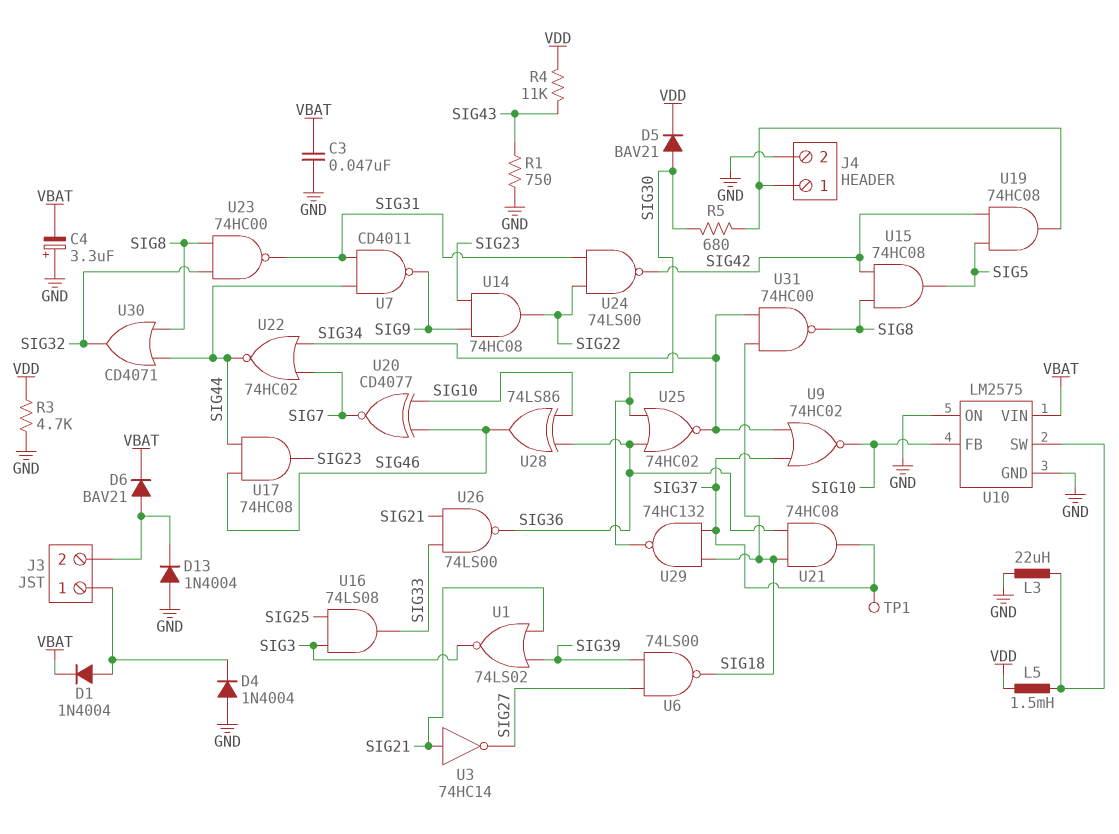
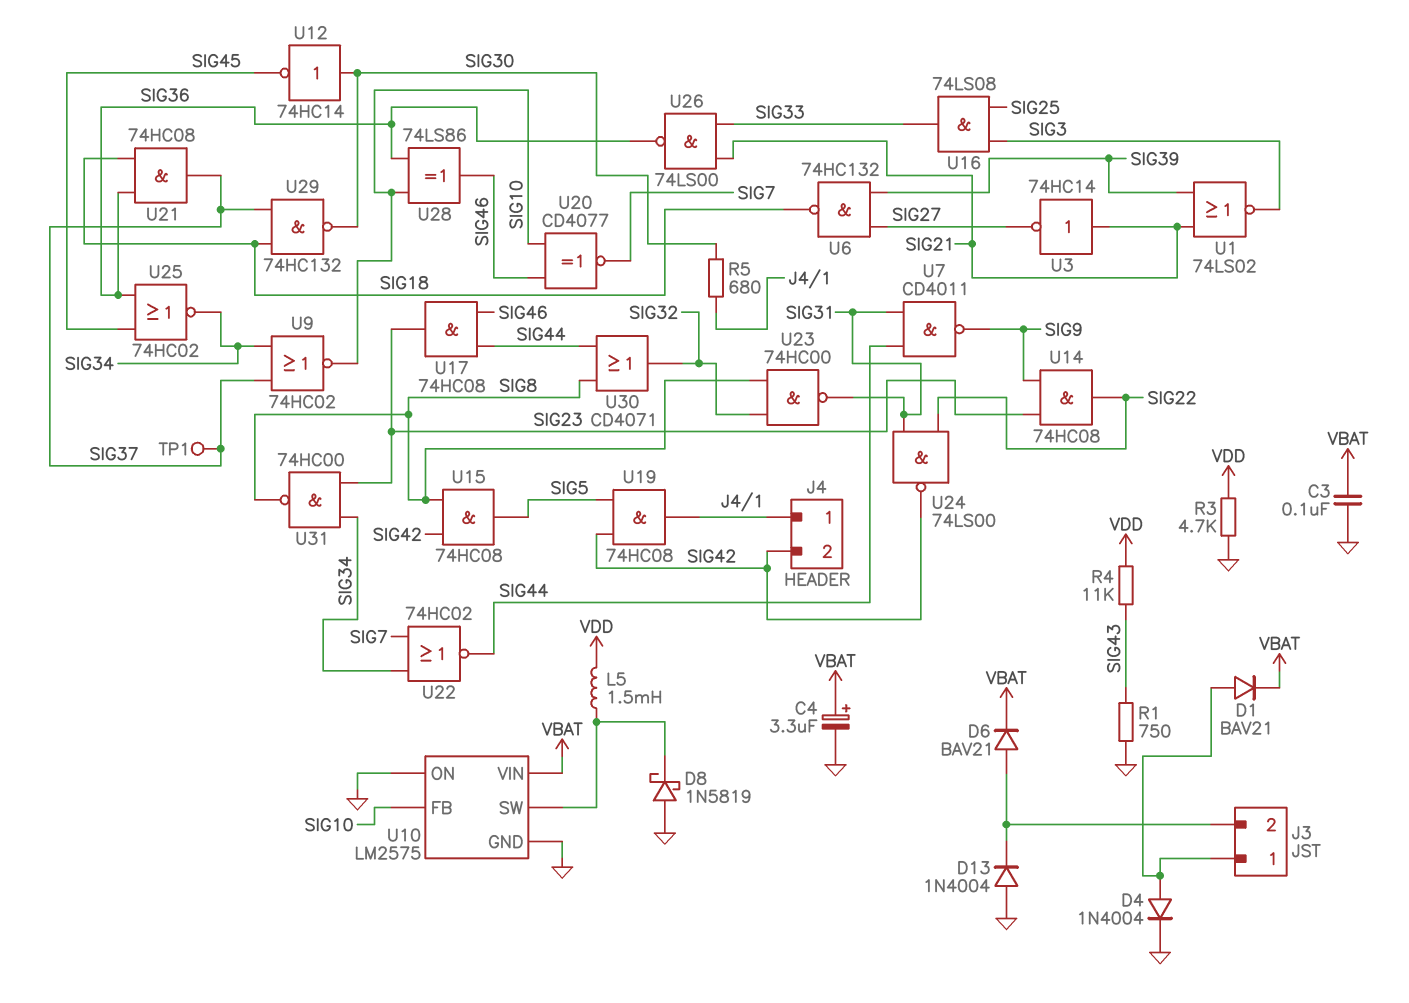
C3: 47nF (GND, VBAT) -> 100nF (GND, VBAT)
C4: 3.3uF (plus GND, minus VBAT) -> 3.3uF (plus VBAT, minus GND)
D1: diode 1N4004 (A J3/1, K VBAT) -> diode BAV21 (A J3/1, K VBAT)
D4: diode 1N4004 (A GND, K J3/1) -> diode 1N4004 (A J3/1, K GND)
D5: diode BAV21 (A SIG30, K VDD) -> none
D8: none -> schottky 1N5819 (A GND, K U10/SW)
J4 pin 2: GND -> SIG42
L3: 22uH (GND, U10/SW) -> none
U6: NAND 74LS00 (in SIG27, in SIG39, out SIG18) -> NAND 74HC132 (in SIG27, in SIG39, out SIG18)
U12: none -> NOT 74HC14 (in SIG30, out SIG45)
U25: NOR 74HC02 (in SIG30, in SIG36, out SIG34) -> NOR 74HC02 (in SIG36, in SIG45, out SIG34)
U31: NAND 74HC00 (in SIG18, in SIG34, out SIG8) -> NAND 74HC00 (in SIG23, in SIG34, out SIG8)

